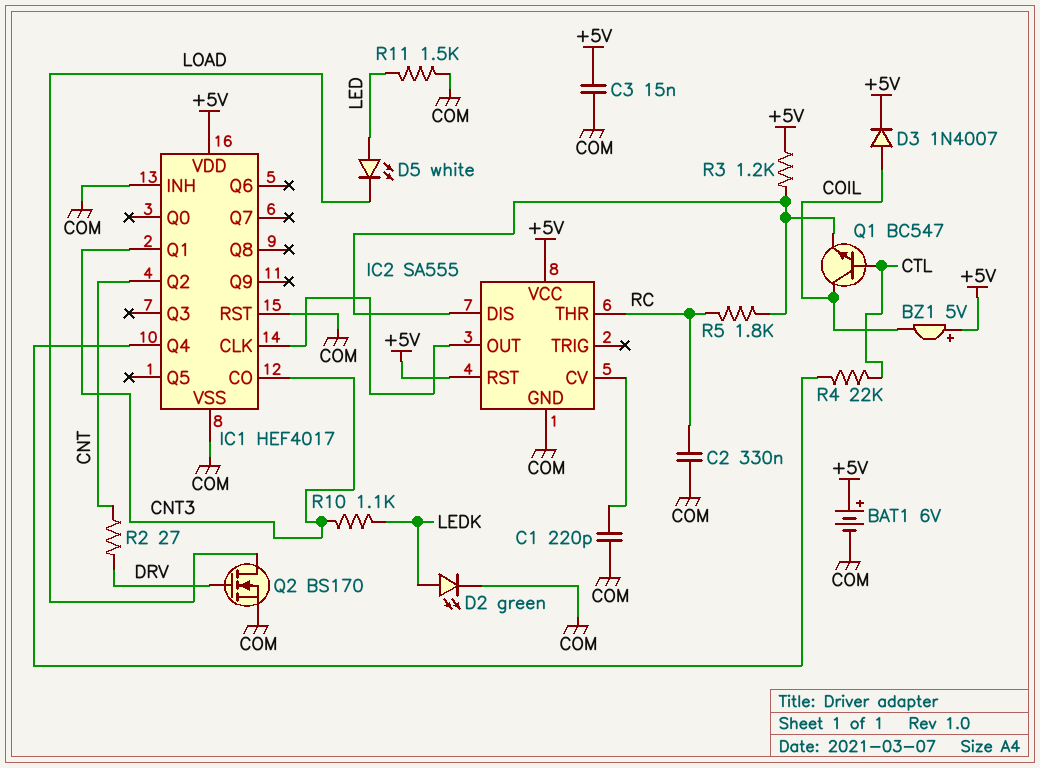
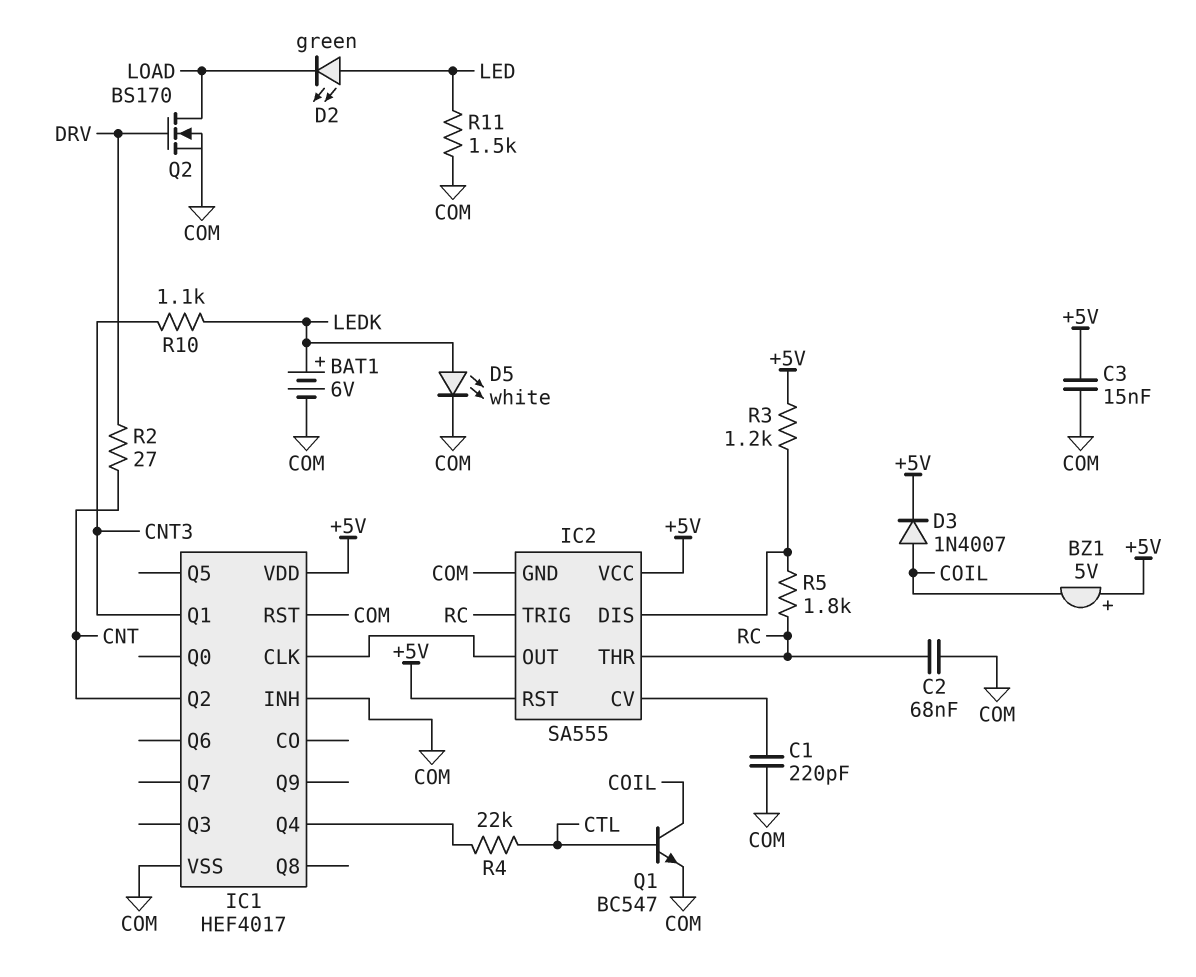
BAT1: 6V (plus +5V, minus COM) -> 6V (plus LEDK, minus COM)
C2: 330nF (COM, RC) -> 68nF (COM, RC)
D2: LED green (A LEDK, K COM) -> LED green (A LED, K LOAD)
D5: LED white (A LED, K LOAD) -> LED white (A LEDK, K COM)
IC1 pin CO: CNT3 -> none
IC2 pin TRIG: none -> RC
Q1: NPN BC547 (B CTL, C COIL, E IC2/DIS) -> NPN BC547 (B CTL, C COIL, E COM)

